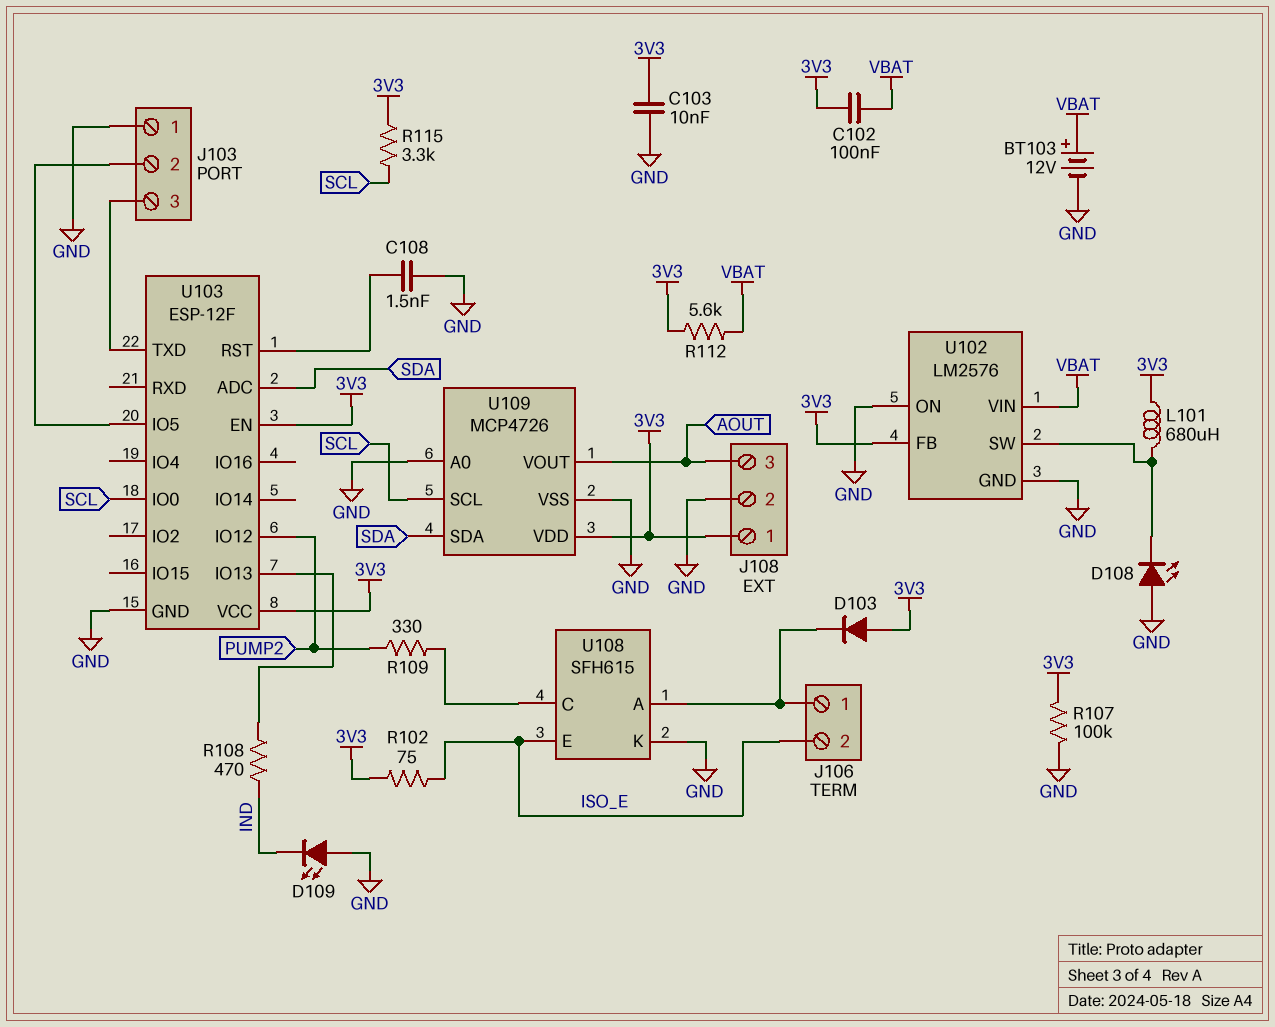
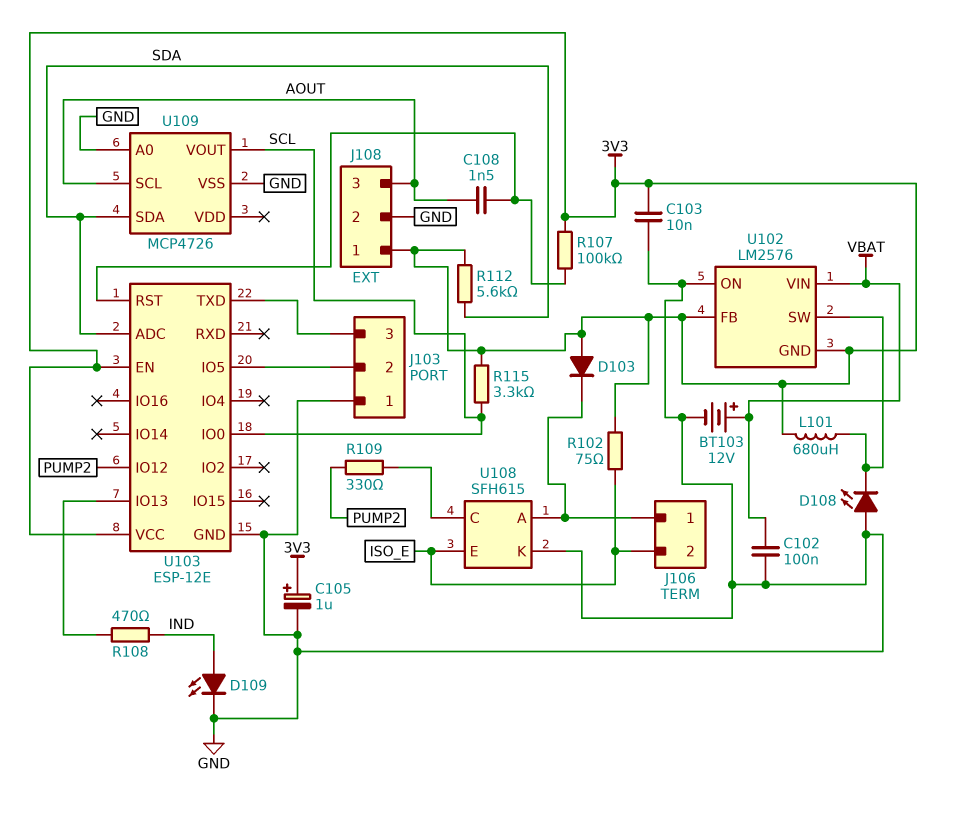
C102: 100nF (3V3, VBAT) -> 100nF (GND, VBAT)
C105: none -> 1uF (plus 3V3, minus GND)
C108: 1.5nF (GND, U103/RST) -> 1.5nF (AOUT, U103/RST)
D109: LED (A GND, K IND) -> LED (A IND, K GND)
R107: 100k (3V3, GND) -> 100k (3V3, U103/RST)
R112: 5.6k (3V3, VBAT) -> 5.6k (3V3, SDA)
U102 pin GND: GND -> 3V3
U103: ESP-12F -> ESP-12E
U109 pin SCL: SCL -> AOUT
U109 pin VDD: 3V3 -> none
U109 pin VOUT: AOUT -> SCL

